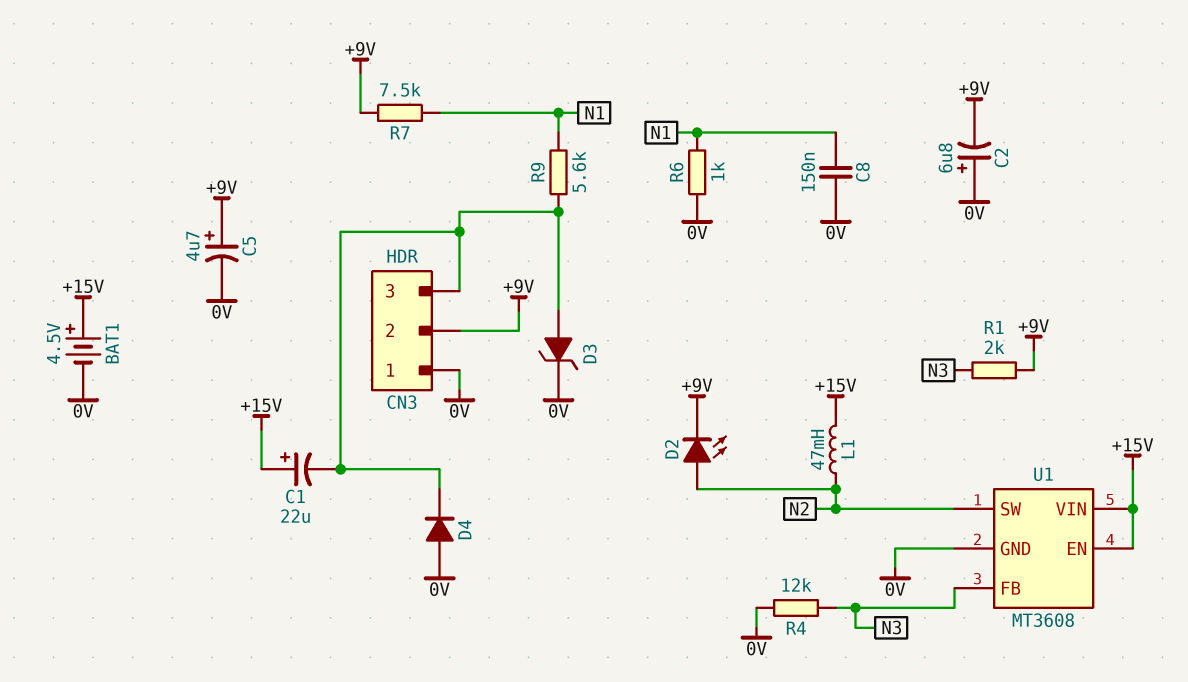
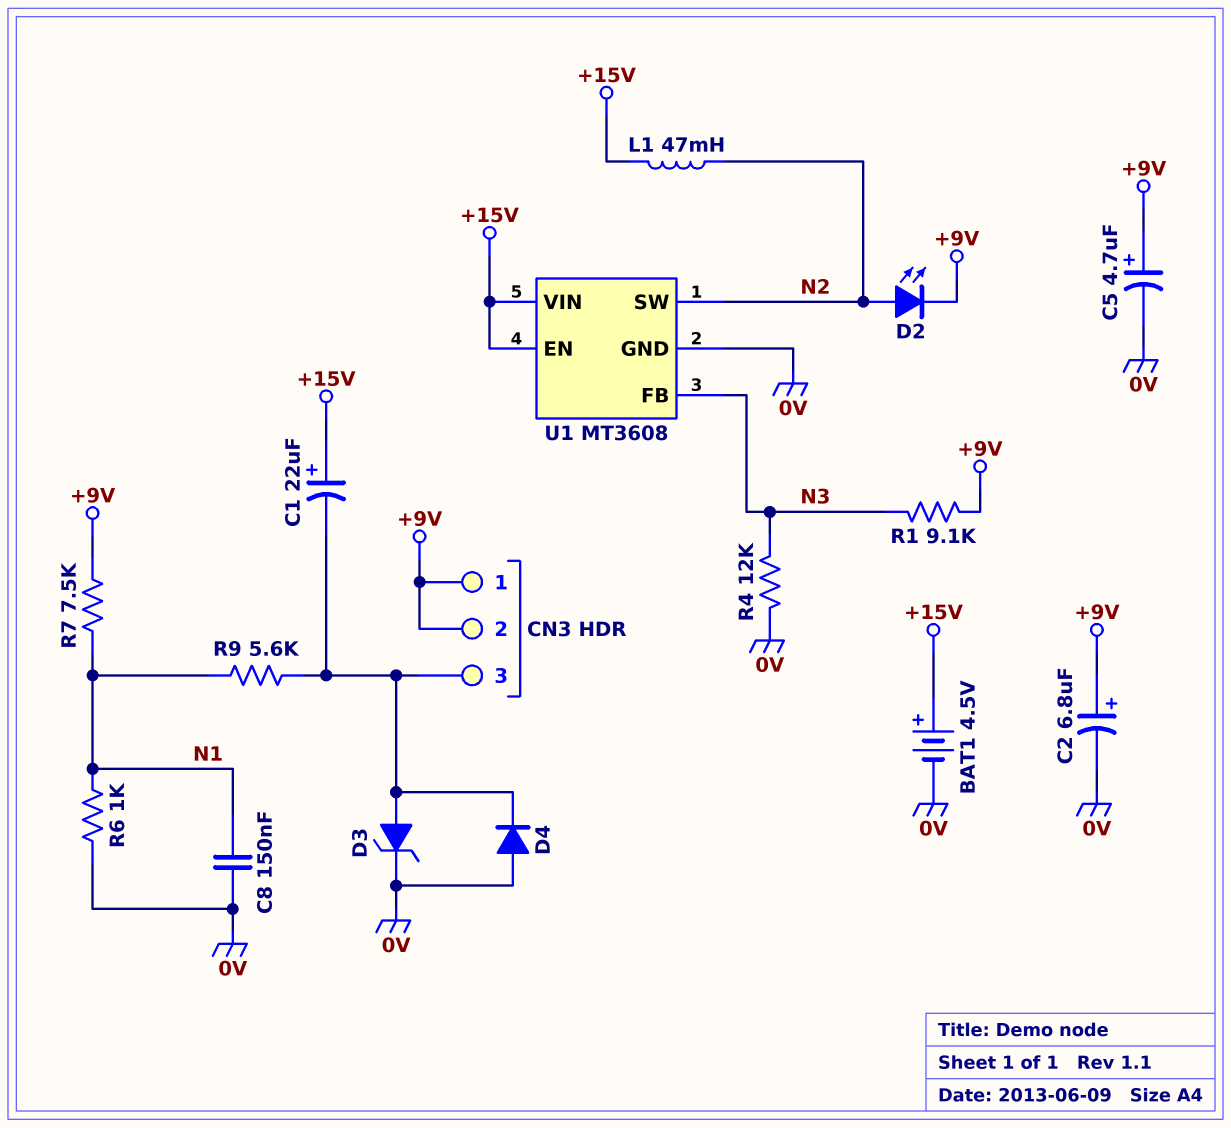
C2: 6.8uF (plus 0V, minus +9V) -> 6.8uF (plus +9V, minus 0V)
CN3 pin 1: 0V -> +9V
R1: 2k (+9V, N3) -> 9.1k (+9V, N3)

